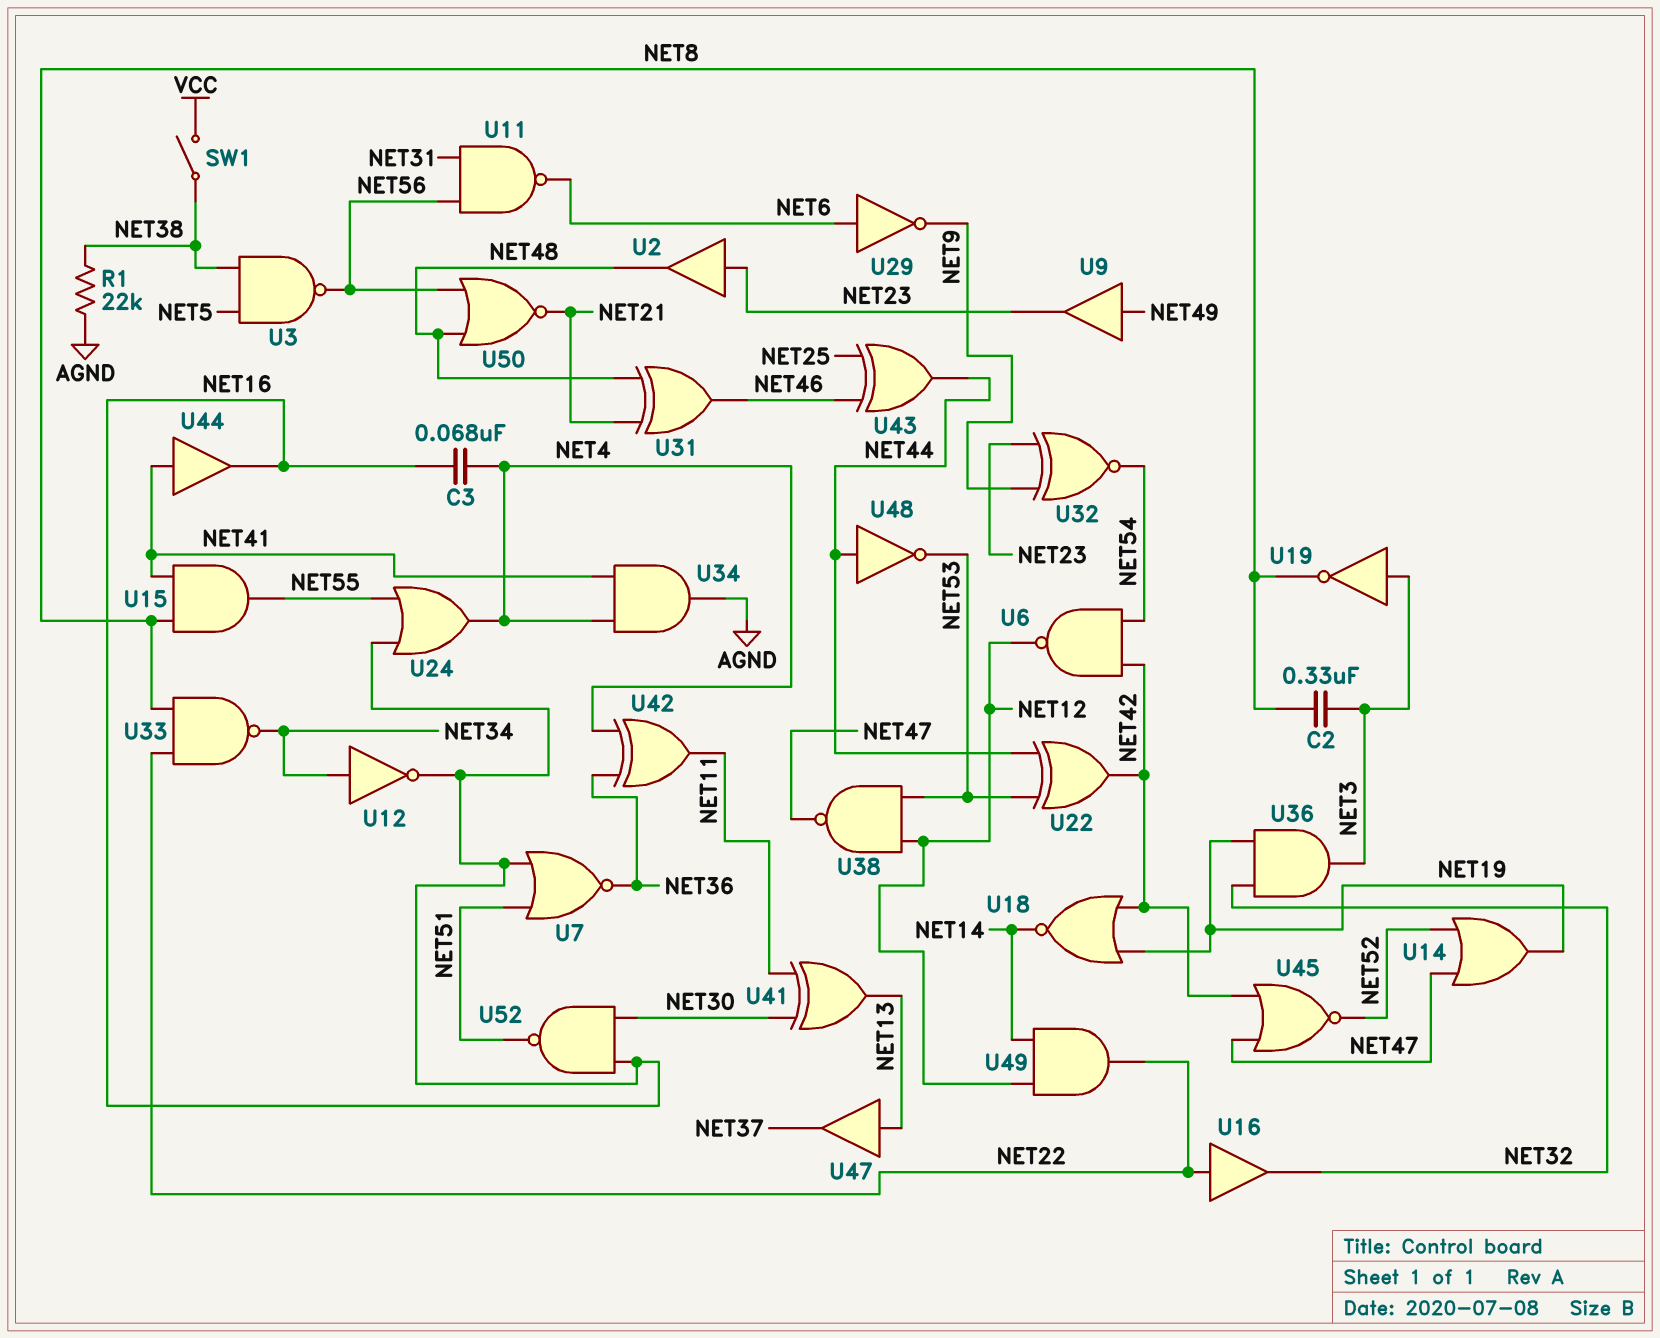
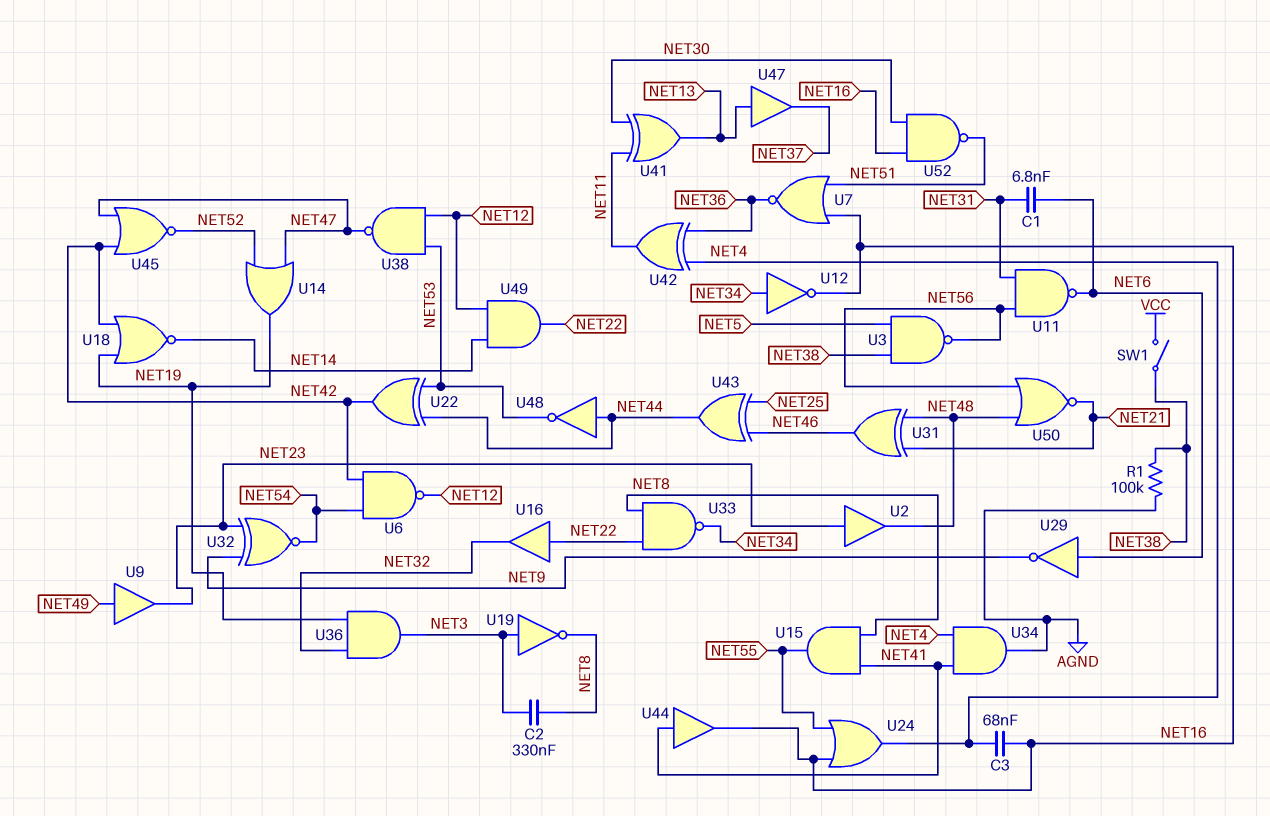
C1: none -> 6.8nF (NET6, NET31)
R1: 22k (AGND, NET38) -> 100k (AGND, NET38)

